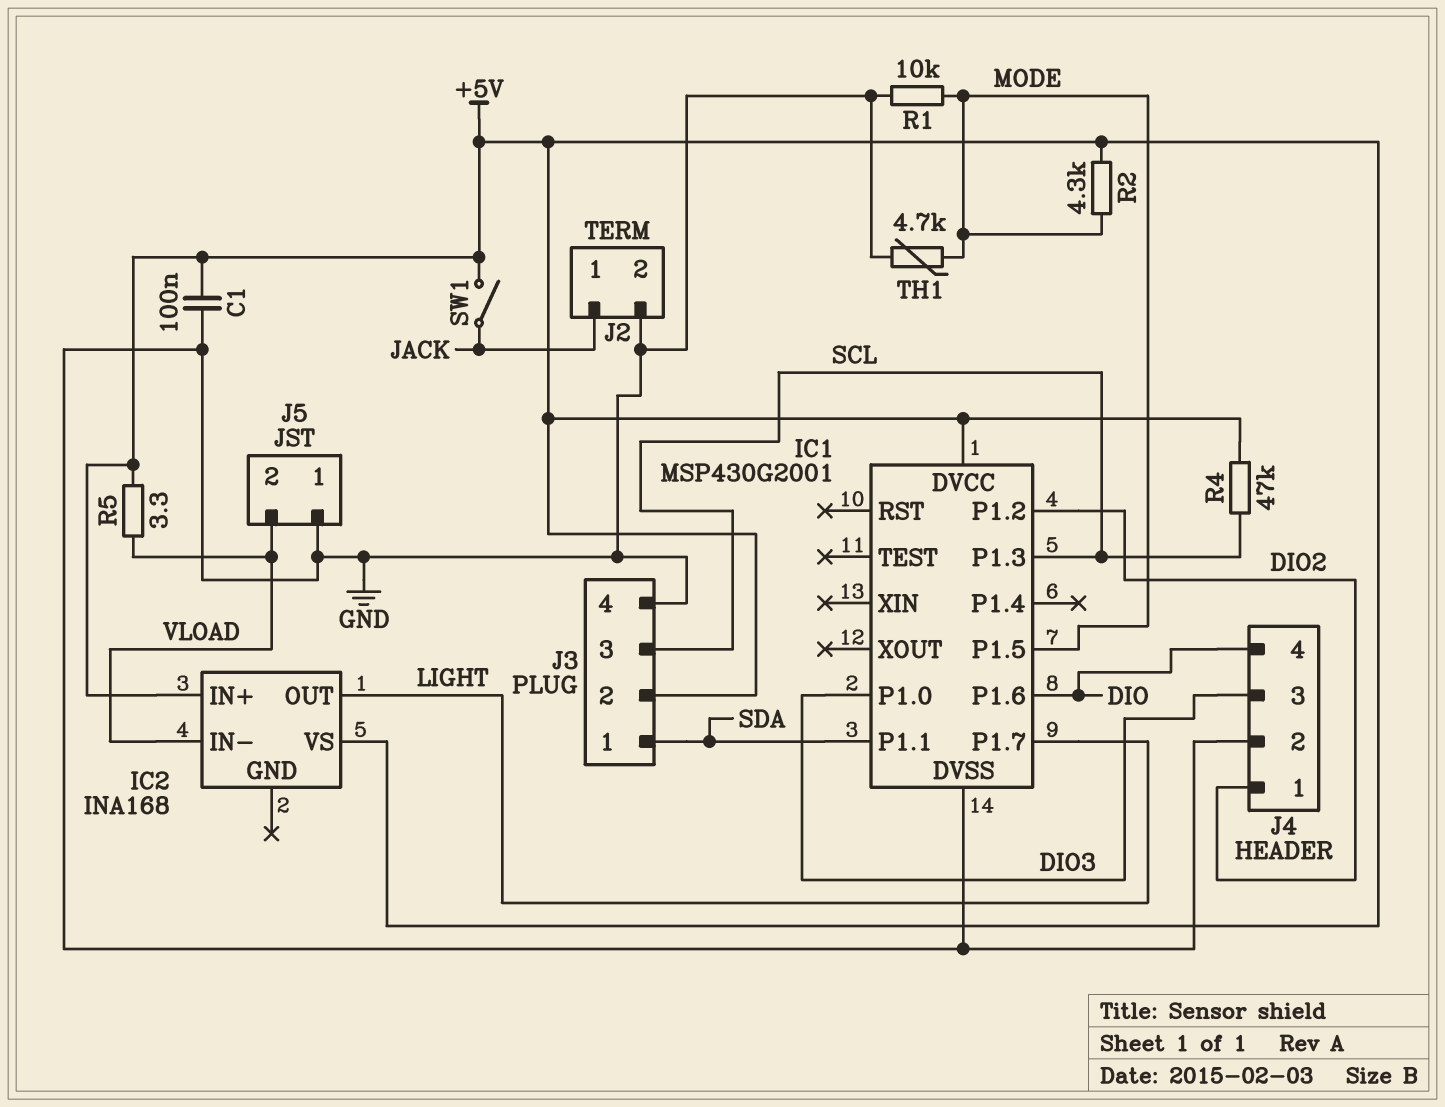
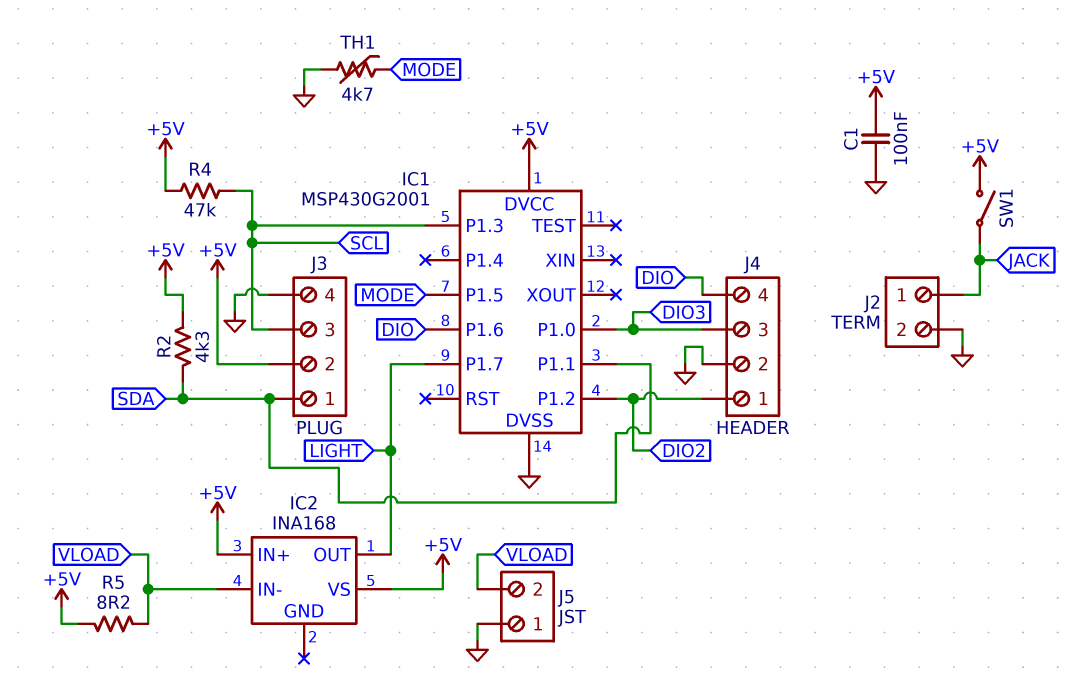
R1: 10k (GND, MODE) -> none
R2: 4.3k (+5V, MODE) -> 4.3k (+5V, SDA)
R5: 3.3 (+5V, VLOAD) -> 8.2 (+5V, VLOAD)

